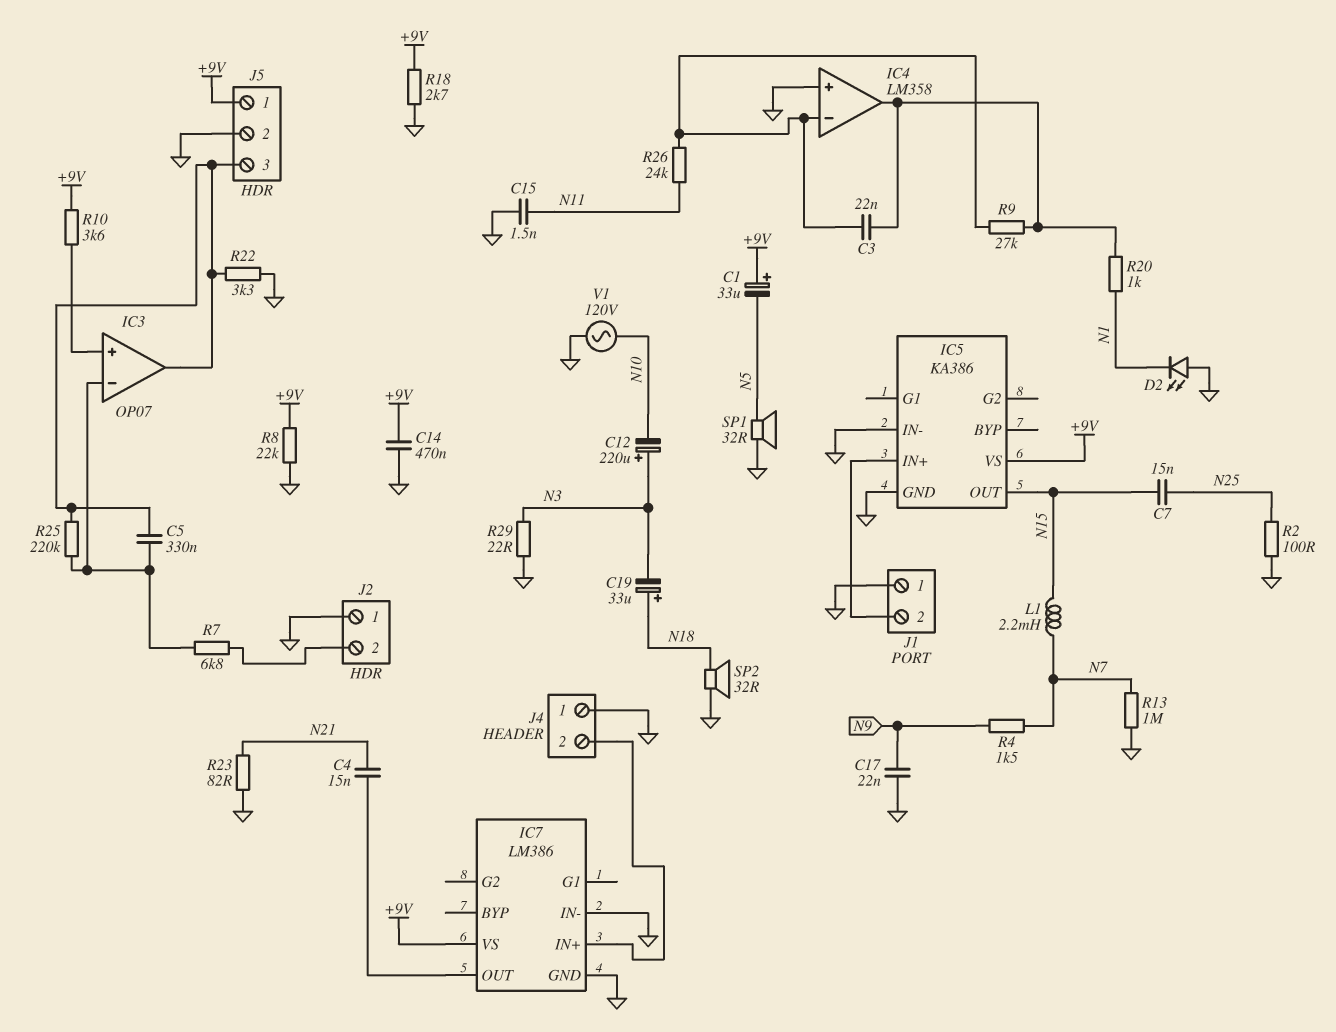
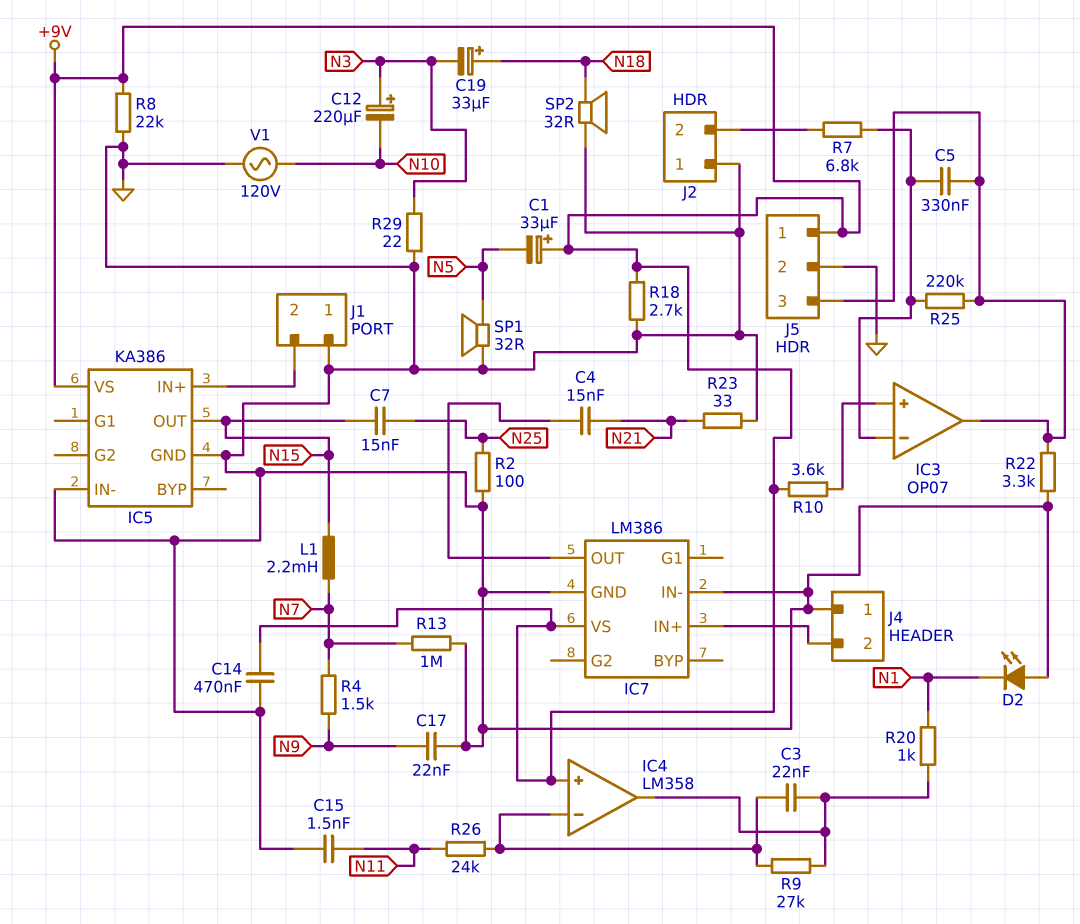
IC4 pin in+: GND -> +9V
R23: 82 (GND, N21) -> 33 (GND, N21)

